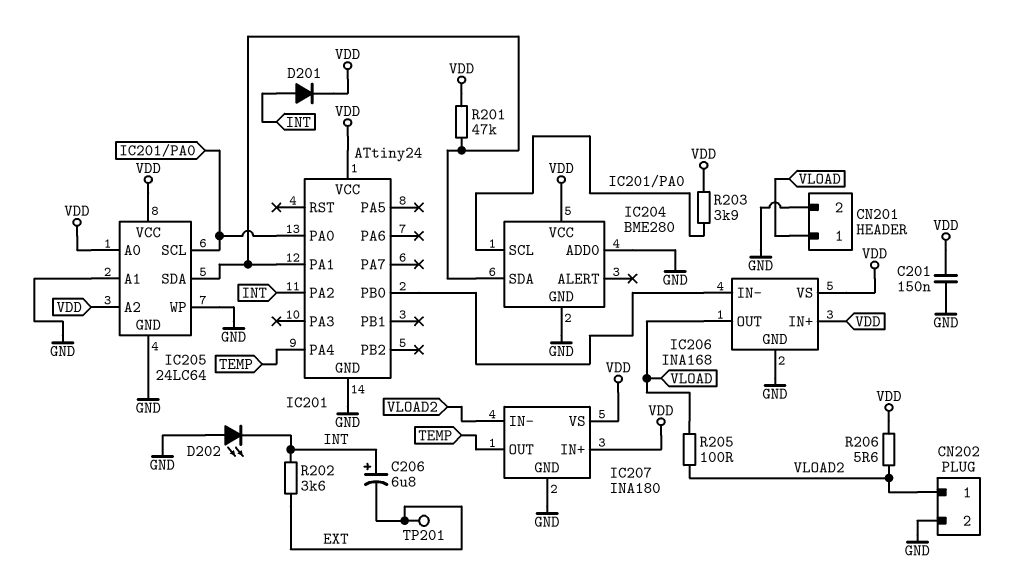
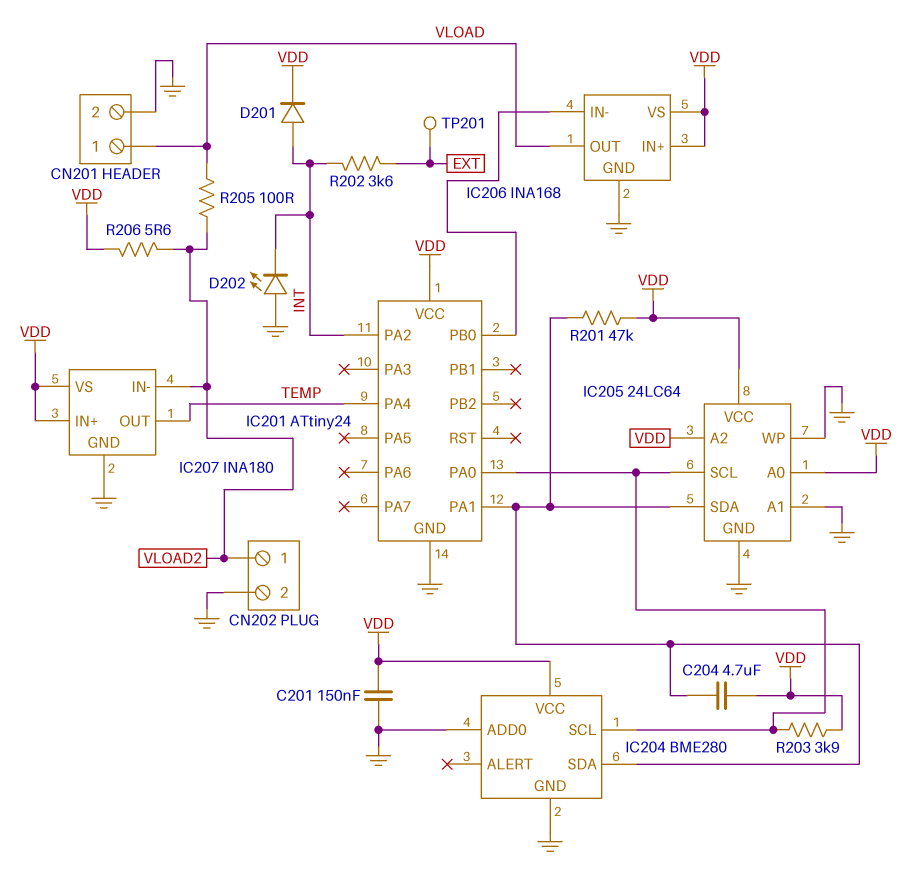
C204: none -> 4.7uF (IC201/PA1, VDD)
C206: 6.8uF (plus INT, minus EXT) -> none

